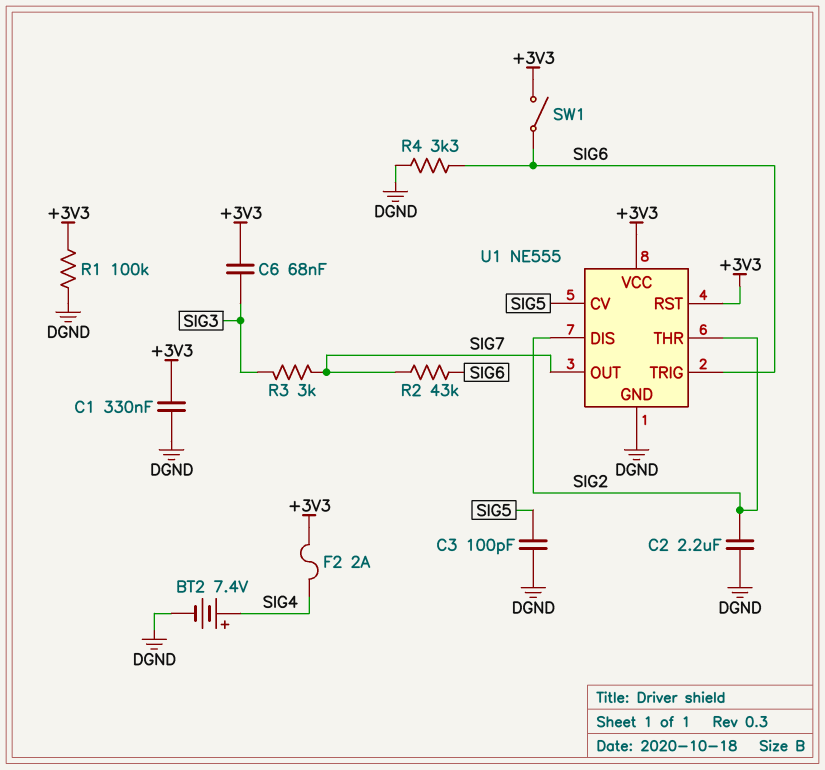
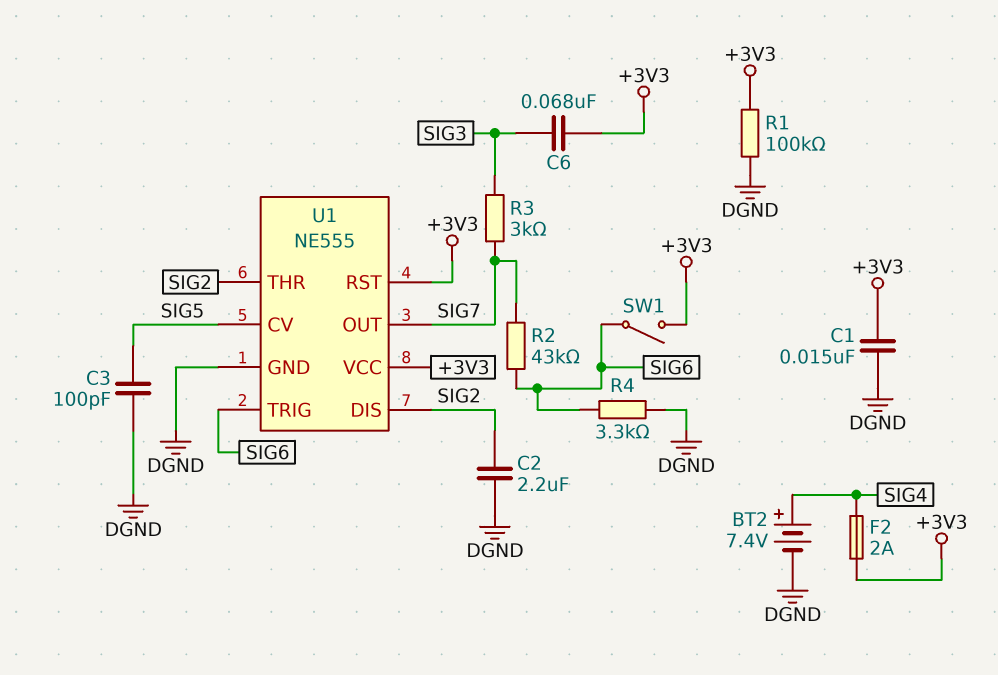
C1: 330nF (+3V3, DGND) -> 15nF (+3V3, DGND)

